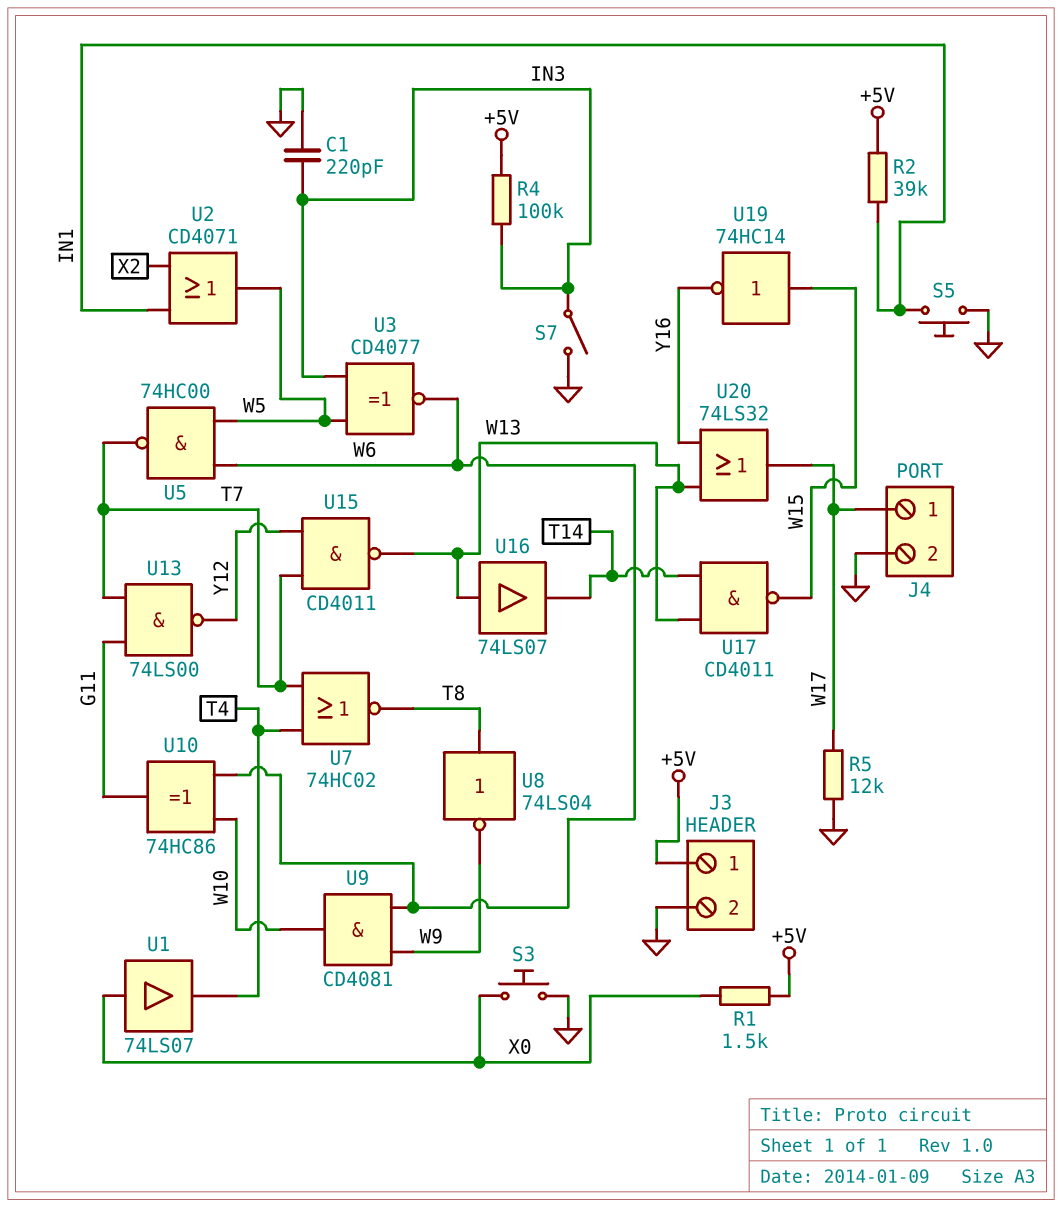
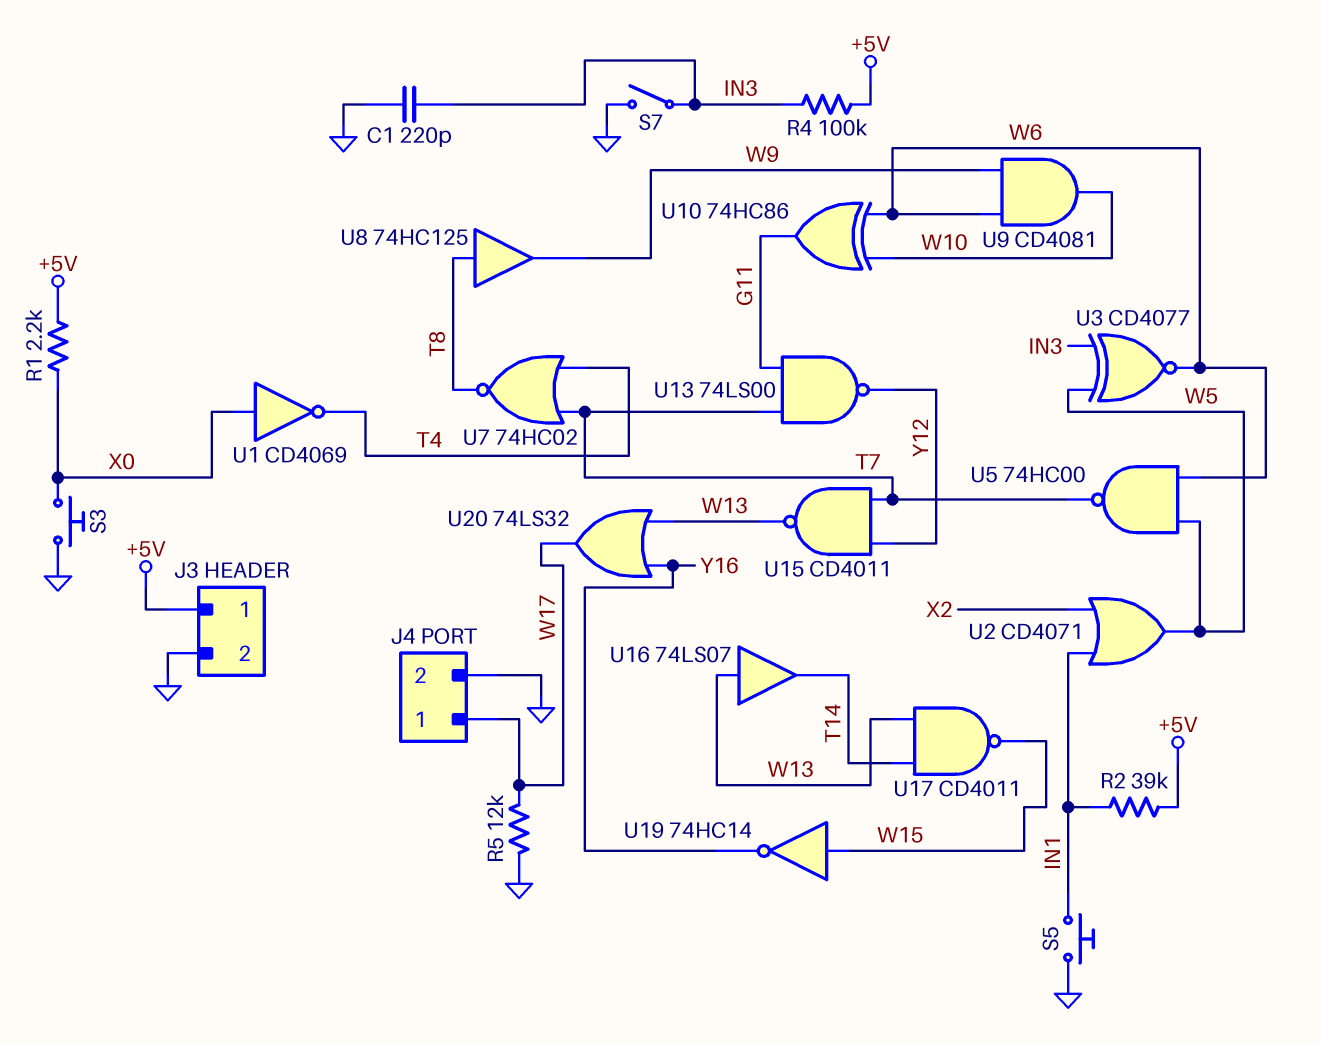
R1: 1.5k (+5V, X0) -> 2.2k (+5V, X0)
U1: buffer 74LS07 (in X0, out T4) -> NOT CD4069 (in X0, out T4)
U8: NOT 74LS04 (in T8, out W9) -> buffer 74HC125 (in T8, out W9)

